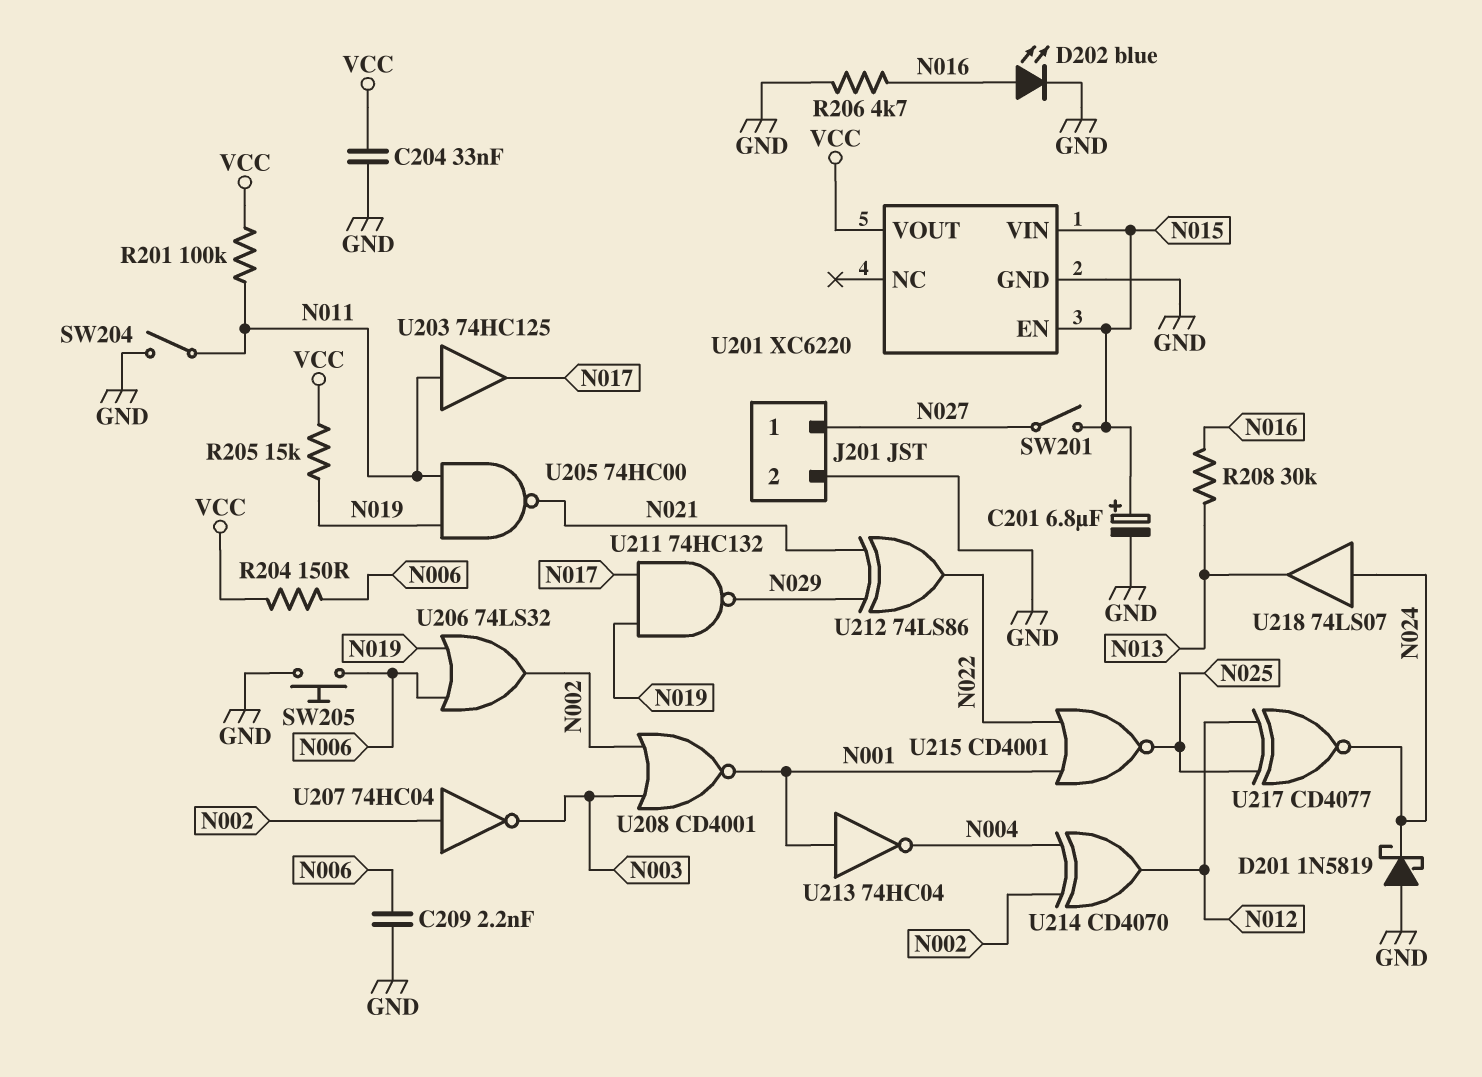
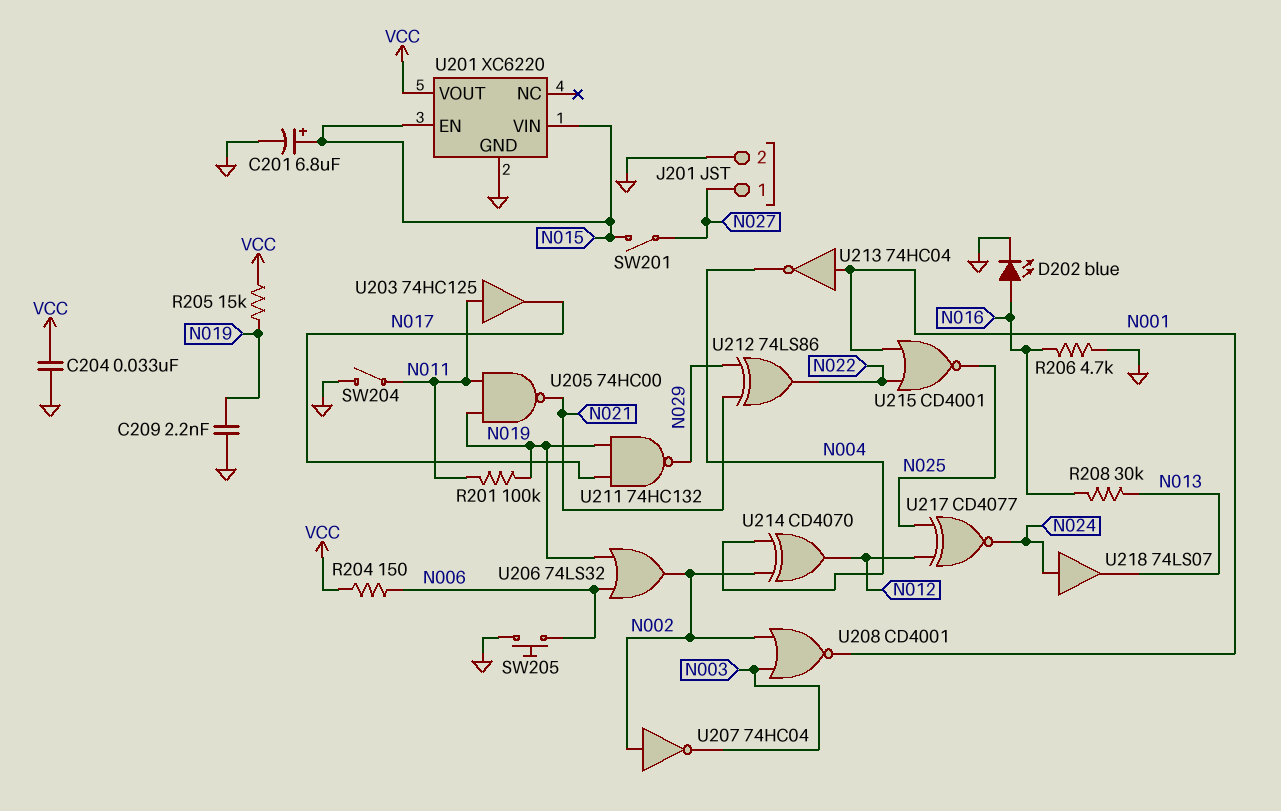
C209: 2.2nF (GND, N006) -> 2.2nF (GND, N019)
D201: schottky 1N5819 (A GND, K N024) -> none
R201: 100k (N011, VCC) -> 100k (N011, N019)

